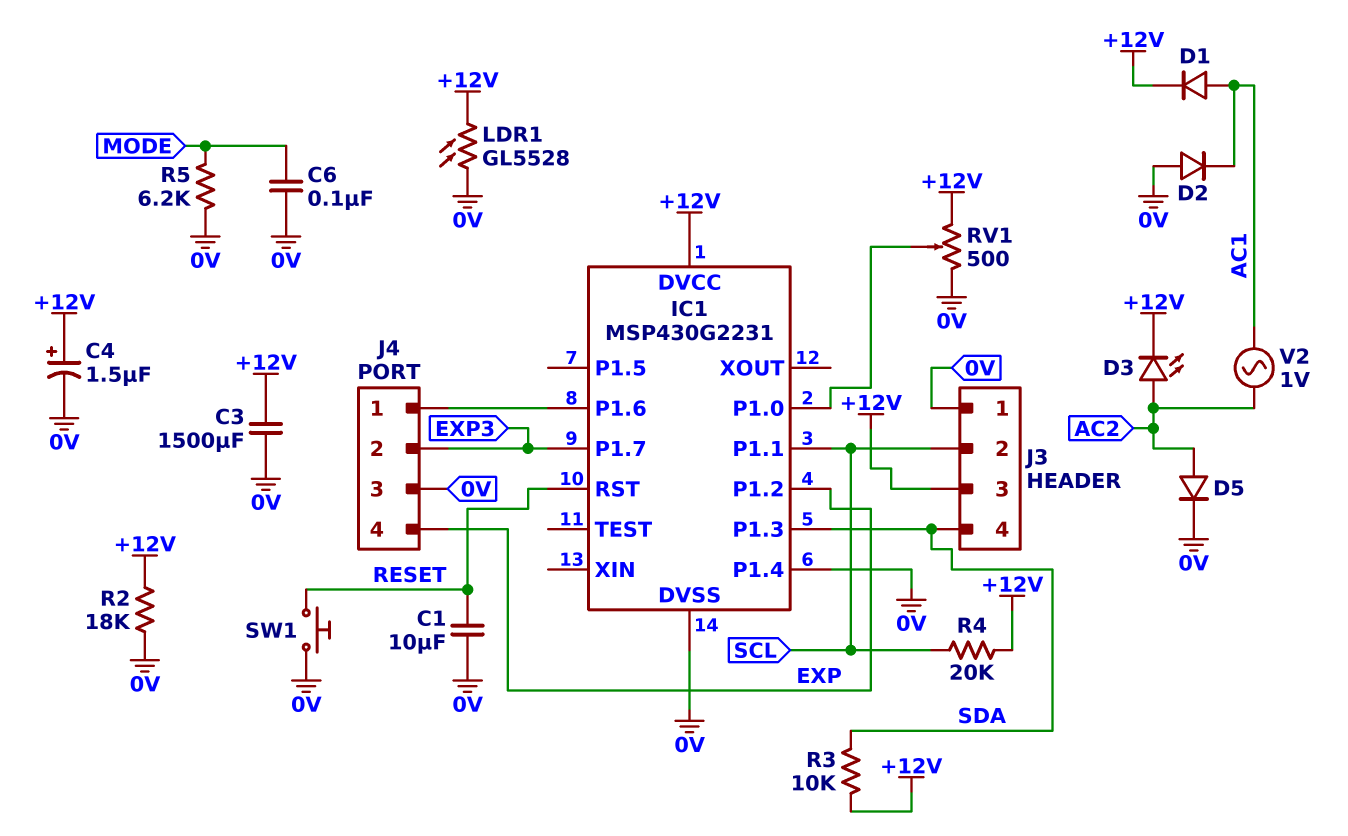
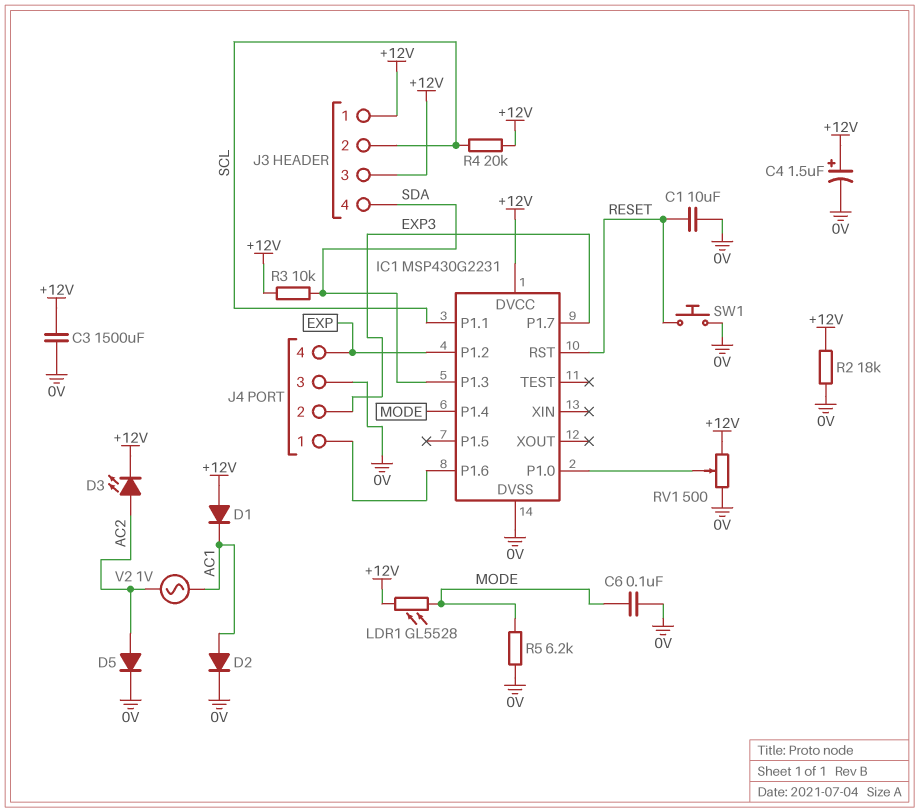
D1: diode (A AC1, K +12V) -> diode (A +12V, K AC1)
D2: diode (A 0V, K AC1) -> diode (A AC1, K 0V)
IC1 pin P1.4: 0V -> MODE
J3 pin 1: 0V -> +12V
LDR1: GL5528 (+12V, 0V) -> GL5528 (+12V, MODE)

